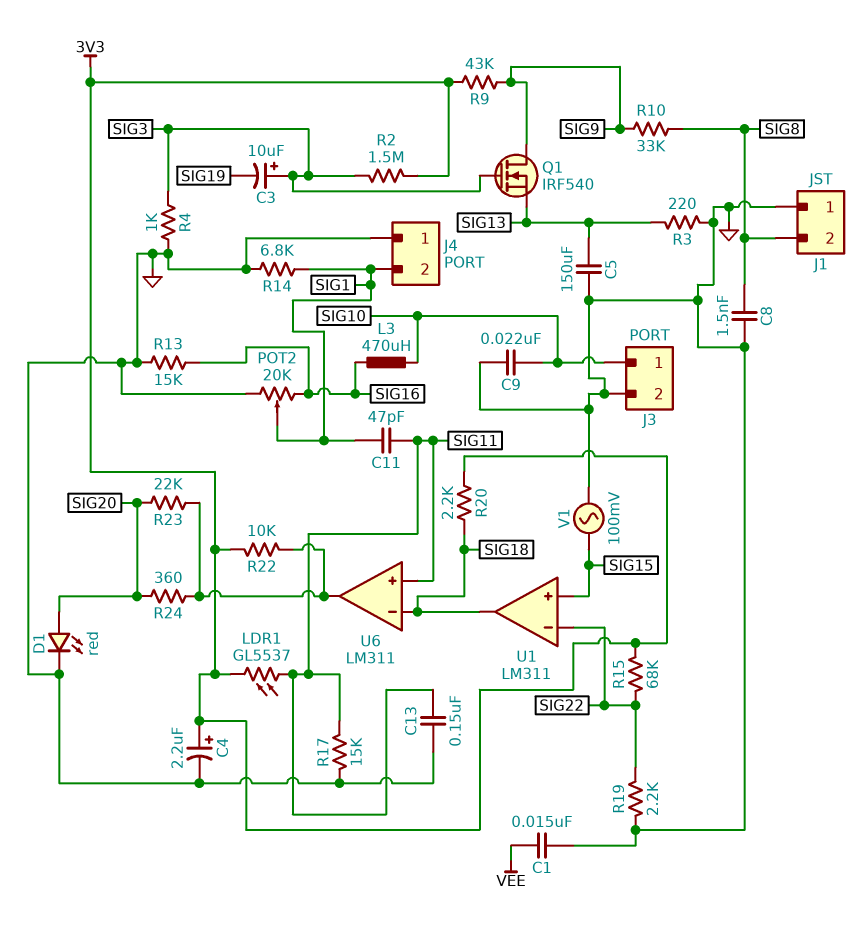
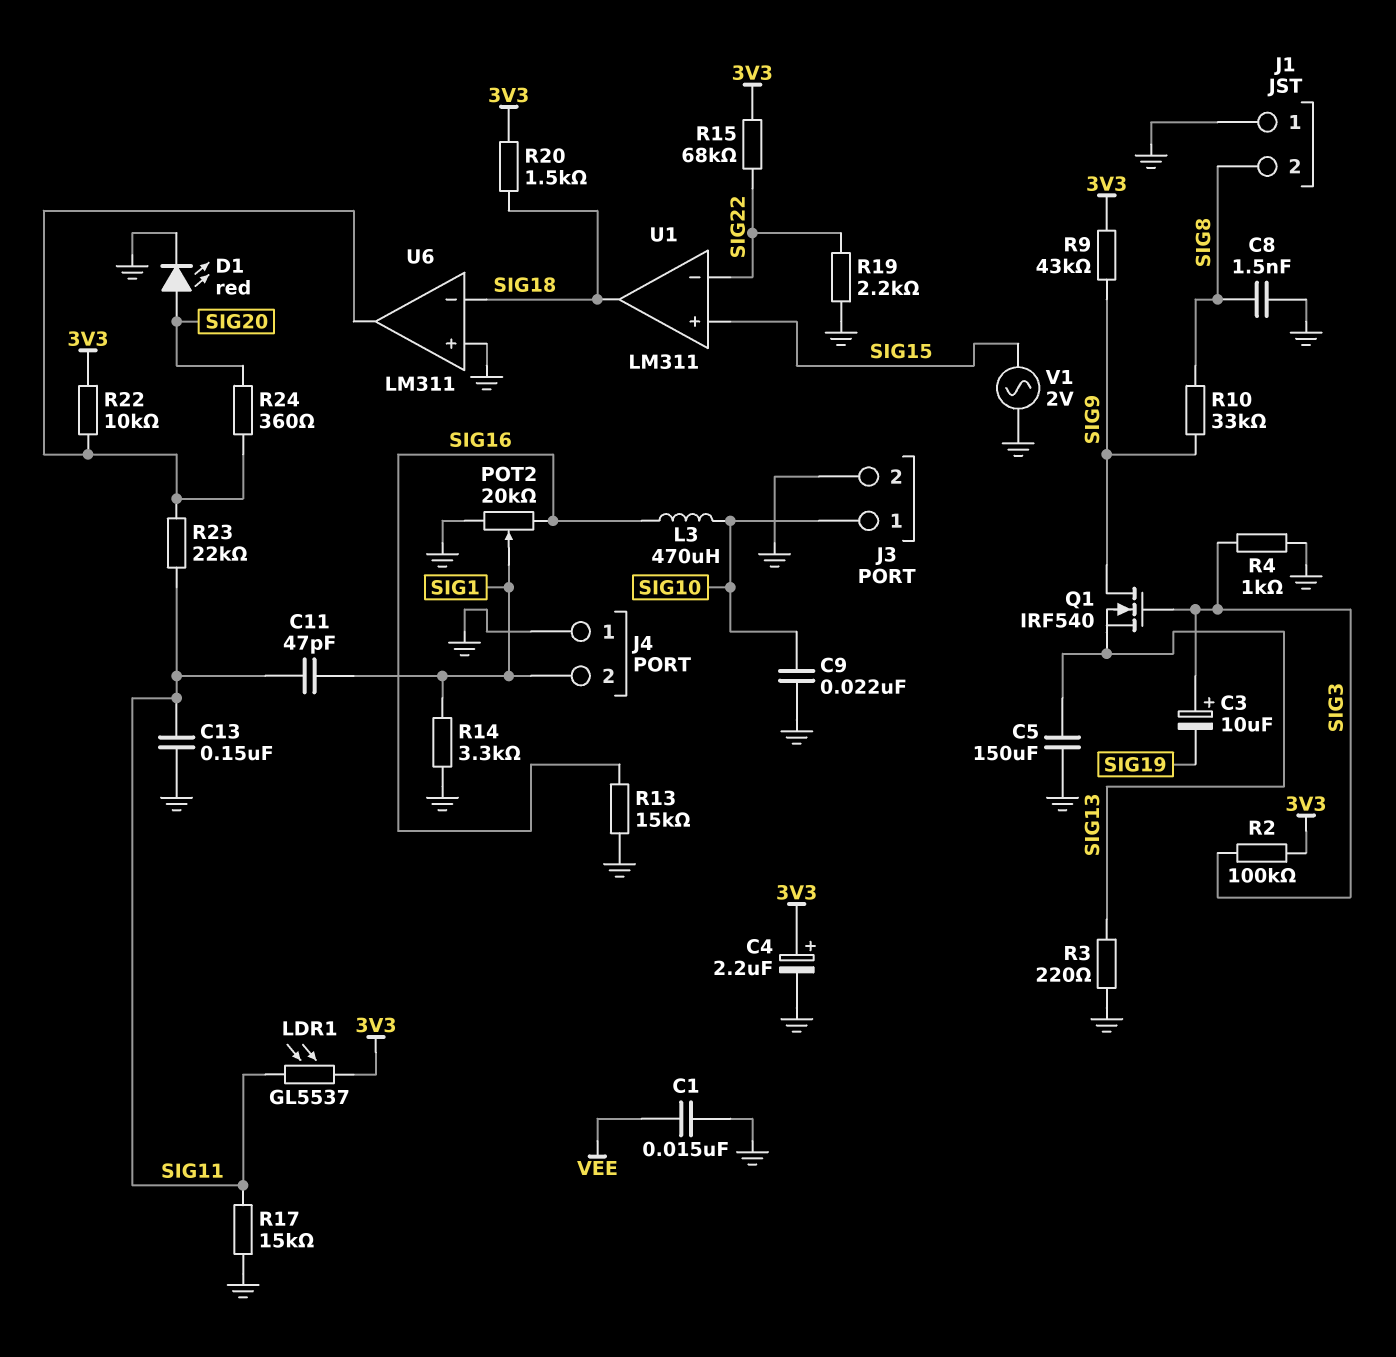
R2: 1.5M (3V3, SIG3) -> 100k (3V3, SIG3)
R14: 6.8k (GND, SIG1) -> 3.3k (GND, SIG1)
R20: 2.2k (3V3, SIG18) -> 1.5k (3V3, SIG18)
R23: 22k (SIG20, U6/out) -> 22k (SIG11, U6/out)
U6 pin in+: SIG11 -> GND
V1: AC 100mV (GND, SIG15) -> AC 2V (GND, SIG15)

